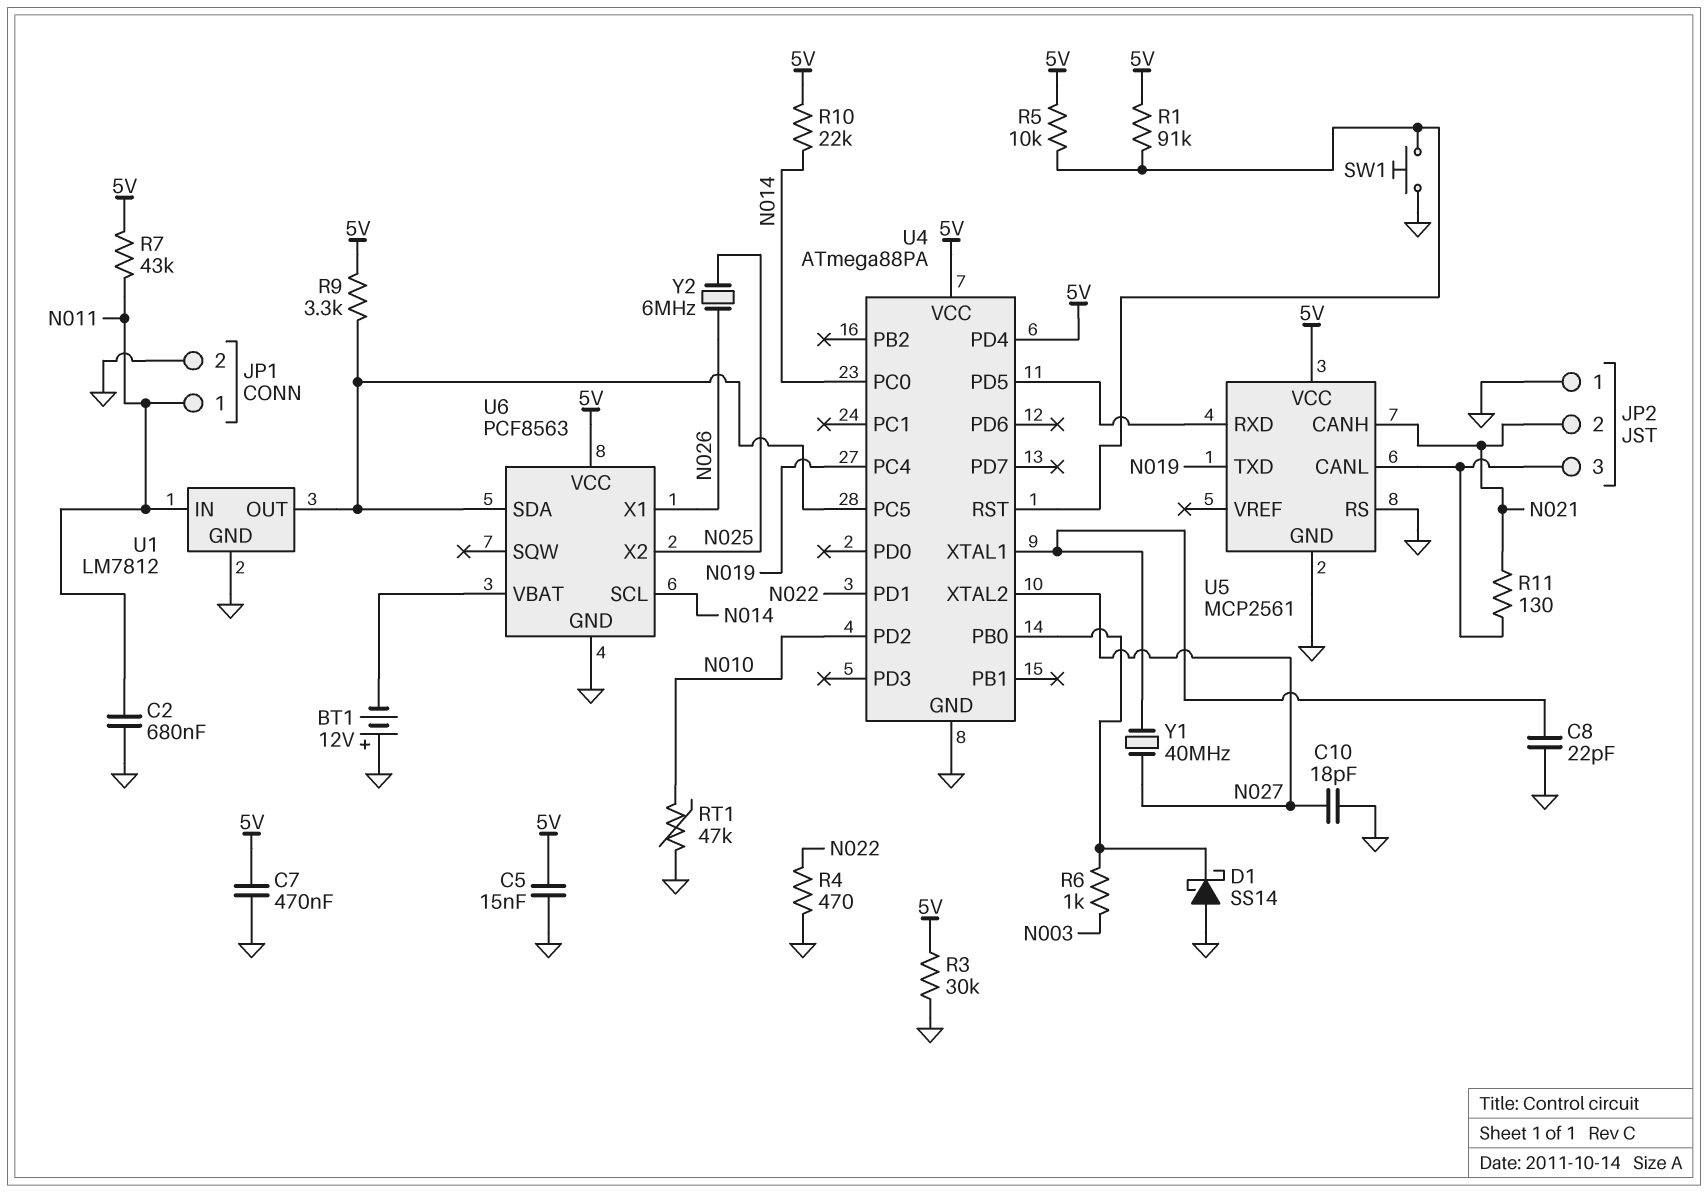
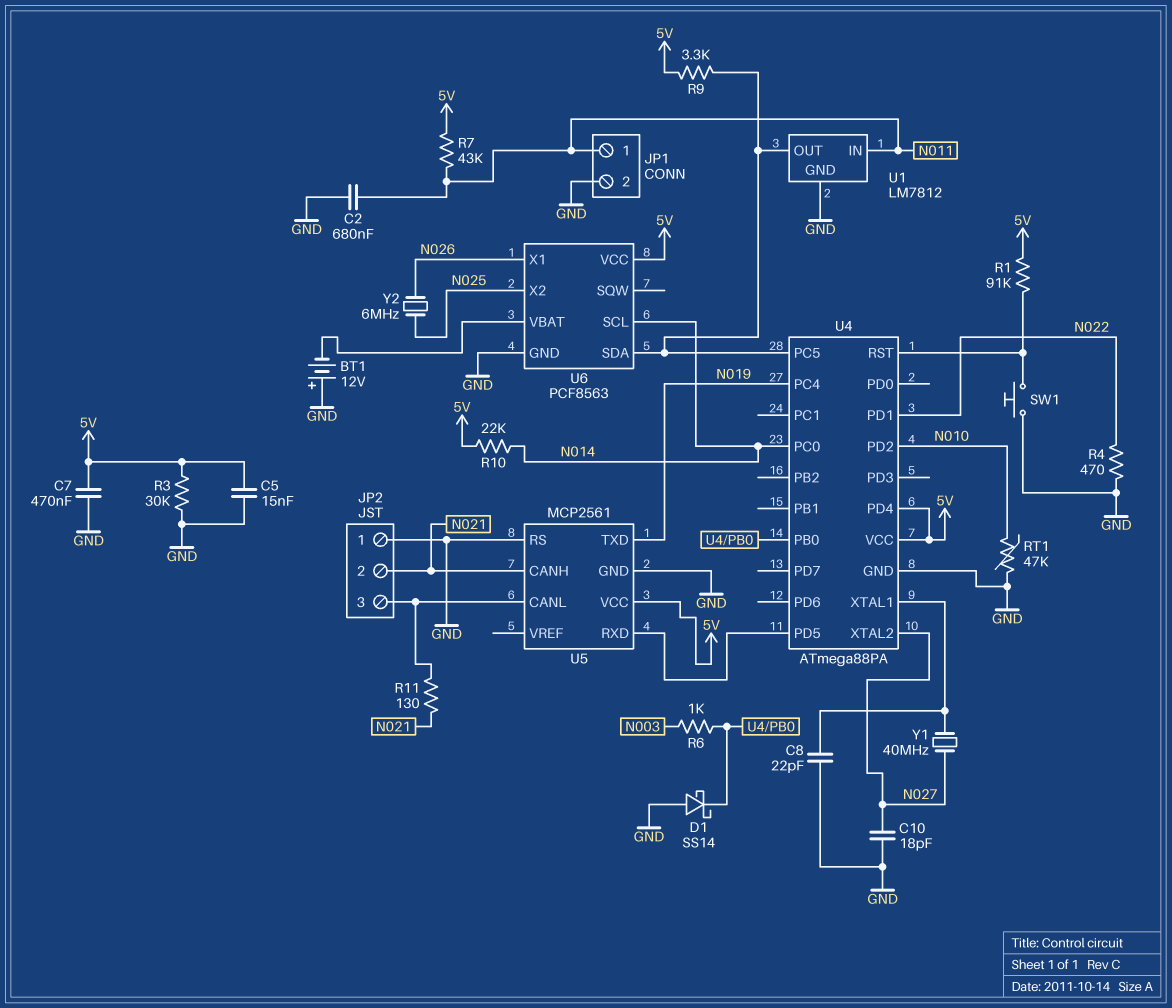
R5: 10k (5V, U4/RST) -> none

